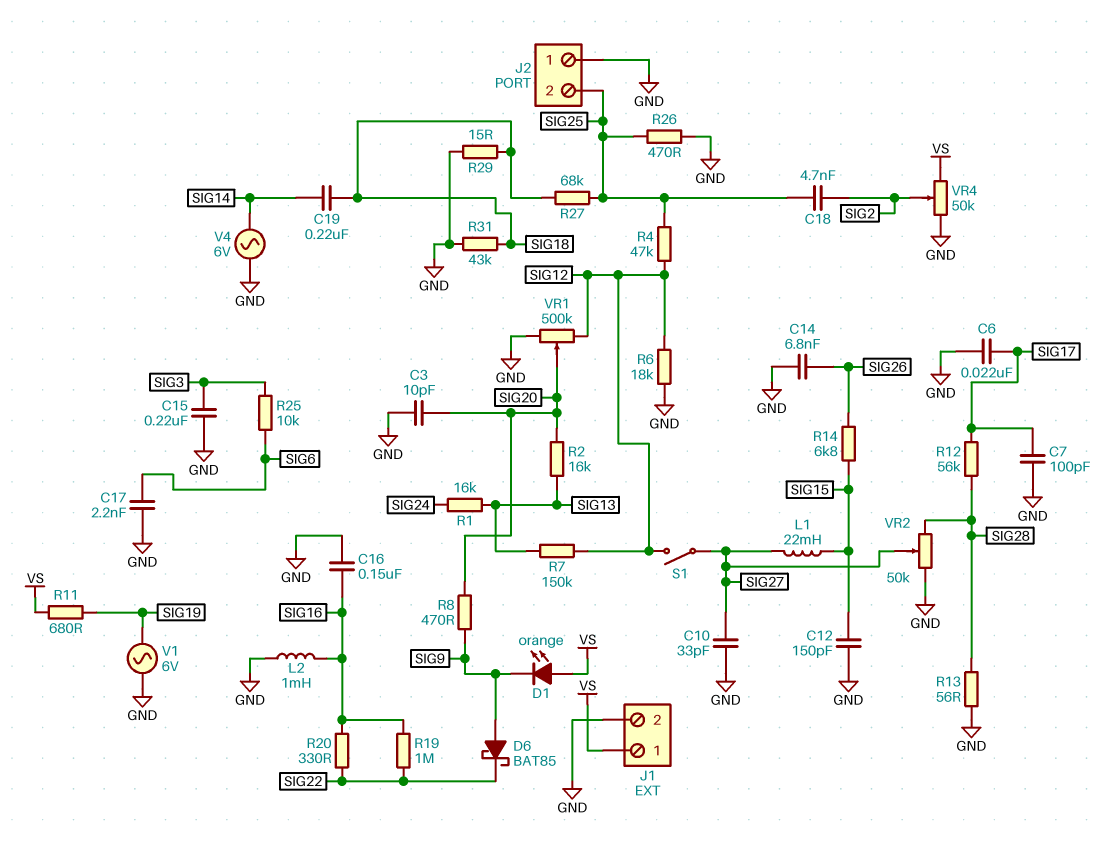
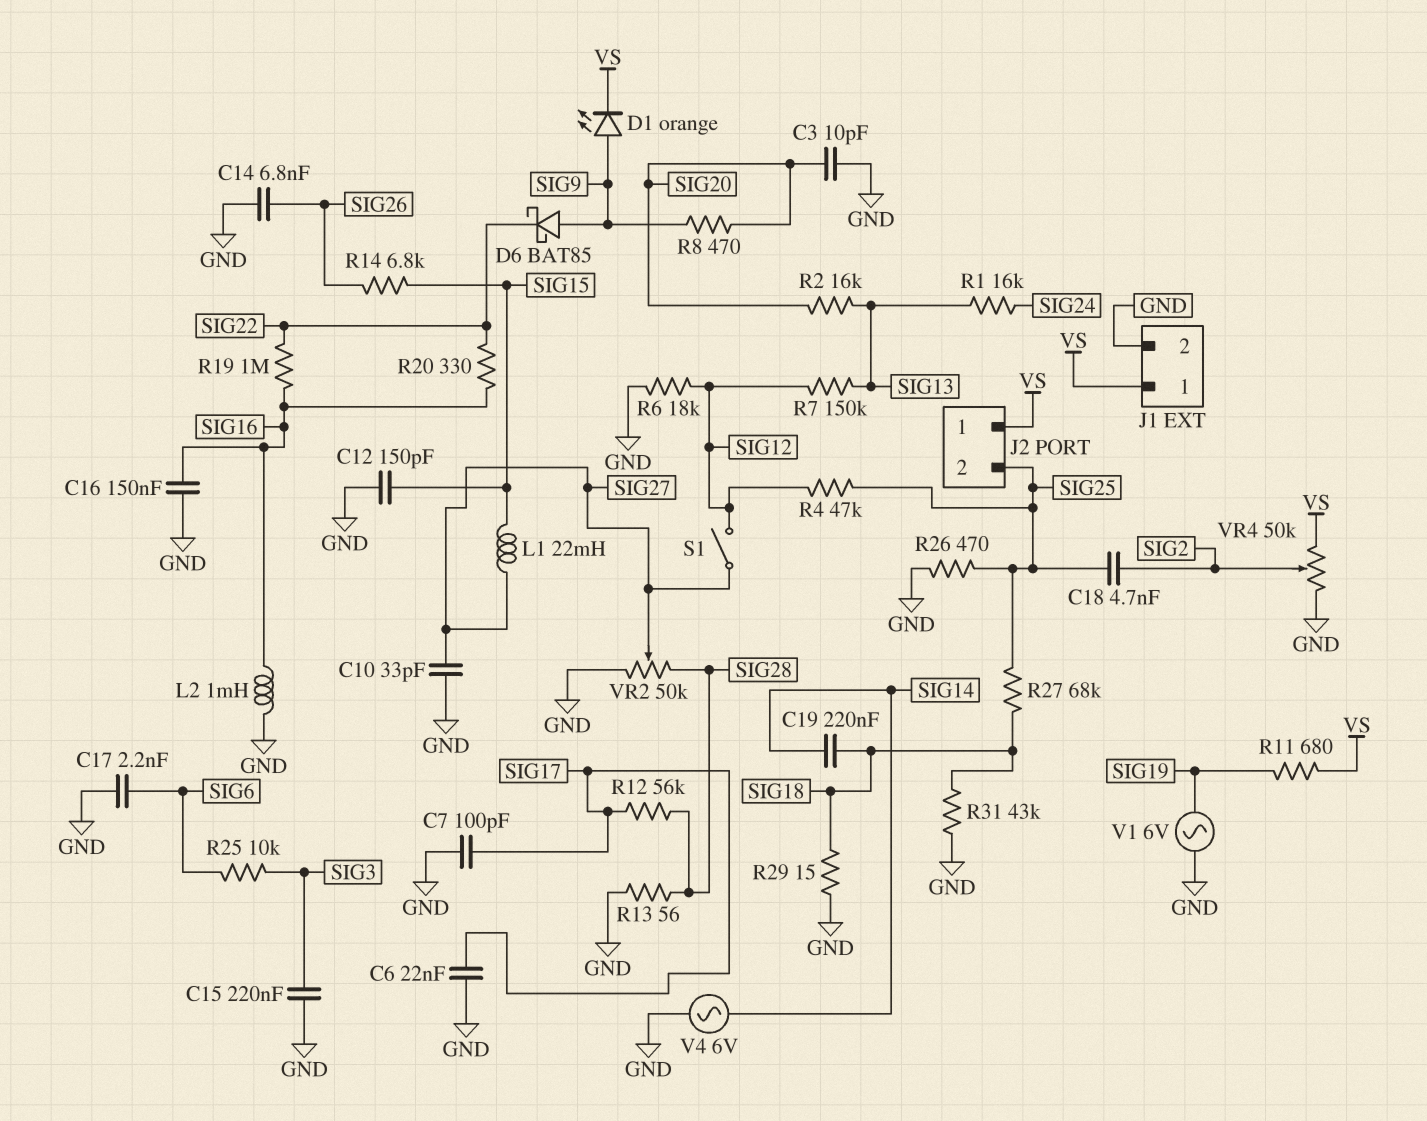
D1: LED orange (A VS, K SIG9) -> LED orange (A SIG9, K VS)
J2 pin 1: GND -> VS
VR1: 500k (GND, SIG12, wiper SIG20) -> none

